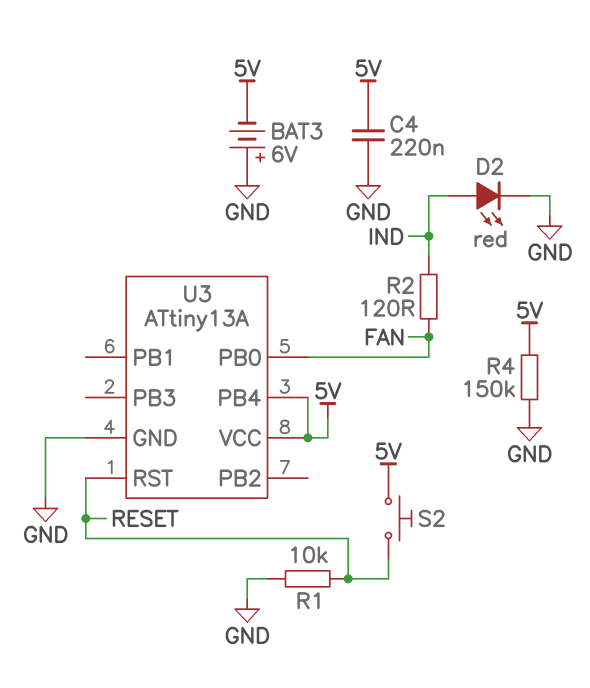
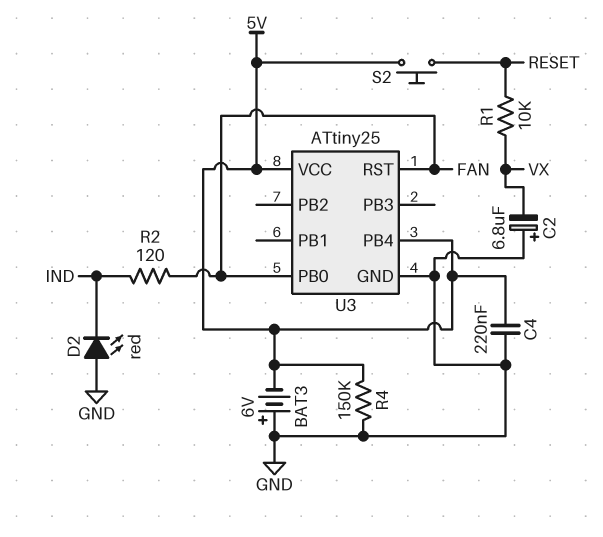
C2: none -> 6.8uF (plus GND, minus VX)
D2: LED red (A IND, K GND) -> LED red (A GND, K IND)
R1: 10k (GND, RESET) -> 10k (RESET, VX)
U3: ATtiny13A -> ATtiny25
U3 pin RST: RESET -> FAN

